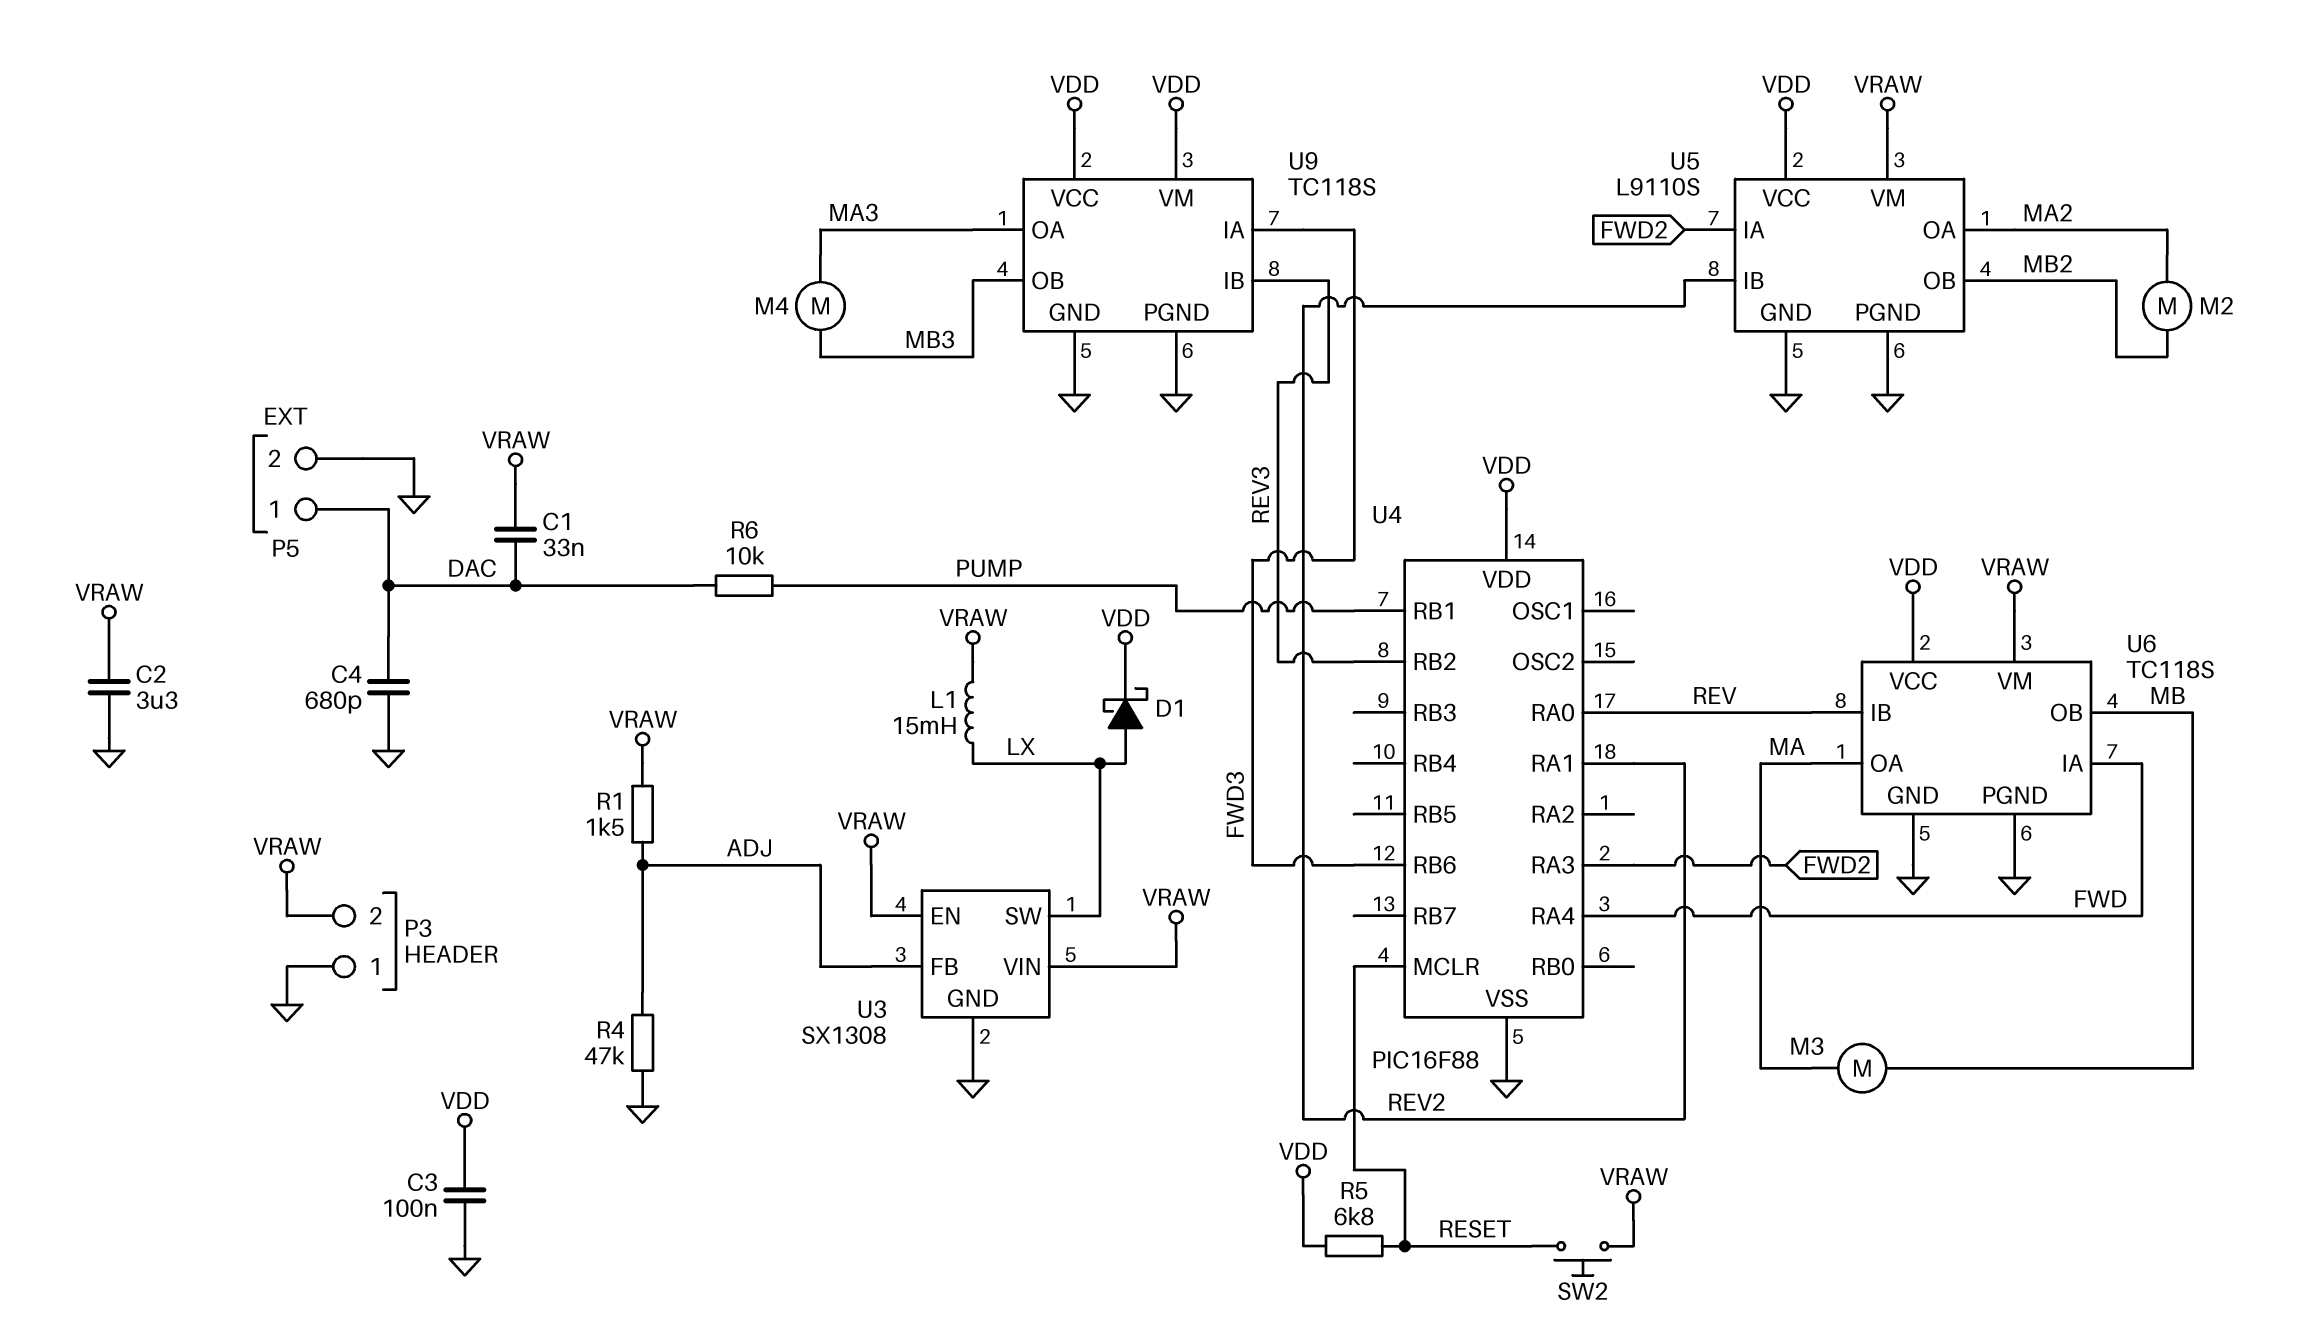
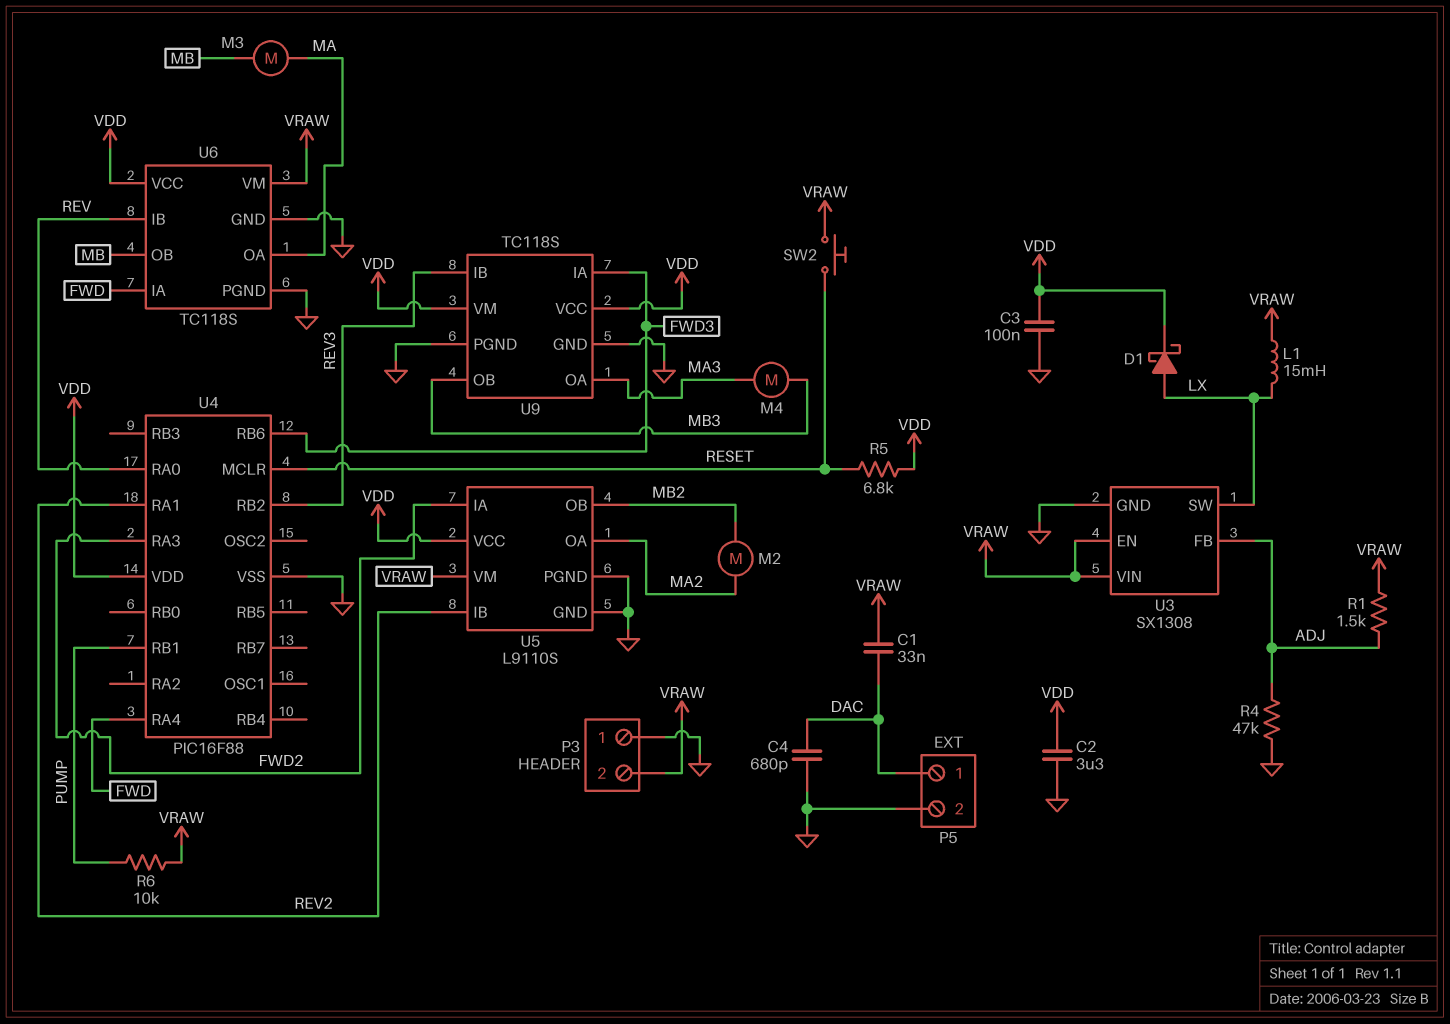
C2: 3.3uF (GND, VRAW) -> 3.3uF (GND, VDD)
R6: 10k (DAC, PUMP) -> 10k (PUMP, VRAW)

